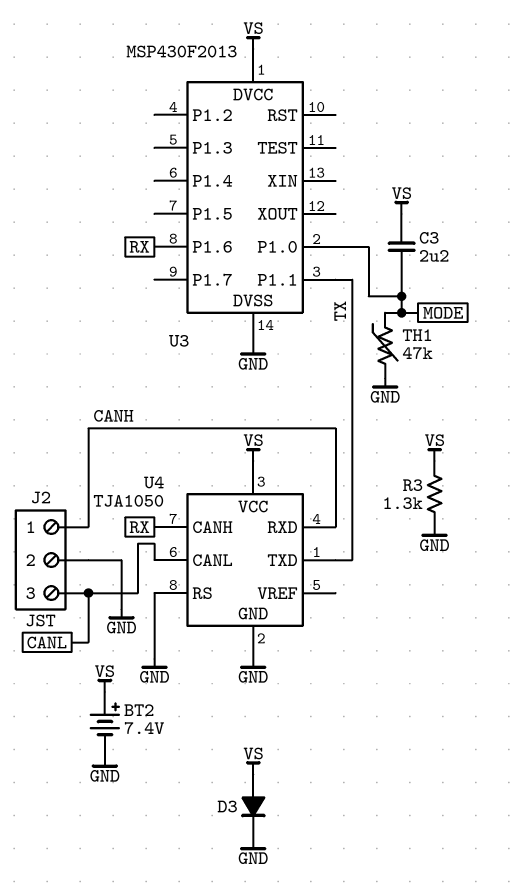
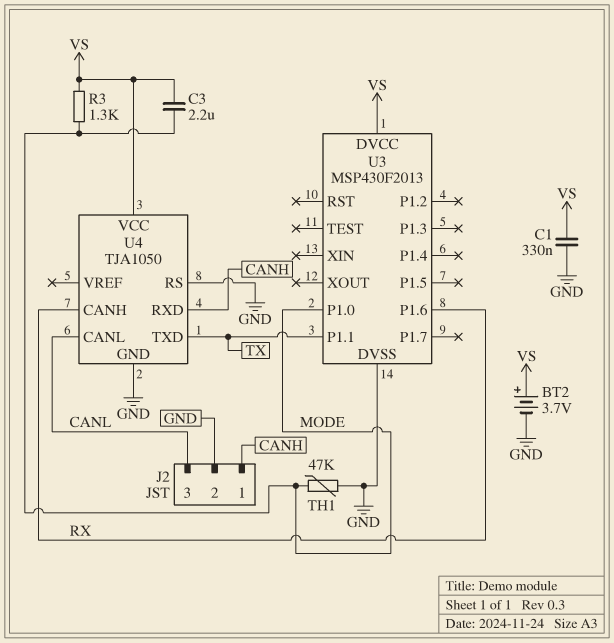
BT2: 7.4V (plus VS, minus GND) -> 3.7V (plus VS, minus GND)
C1: none -> 330nF (GND, VS)
D3: diode (A VS, K GND) -> none
R3: 1.3k (GND, VS) -> 1.3k (MODE, VS)

